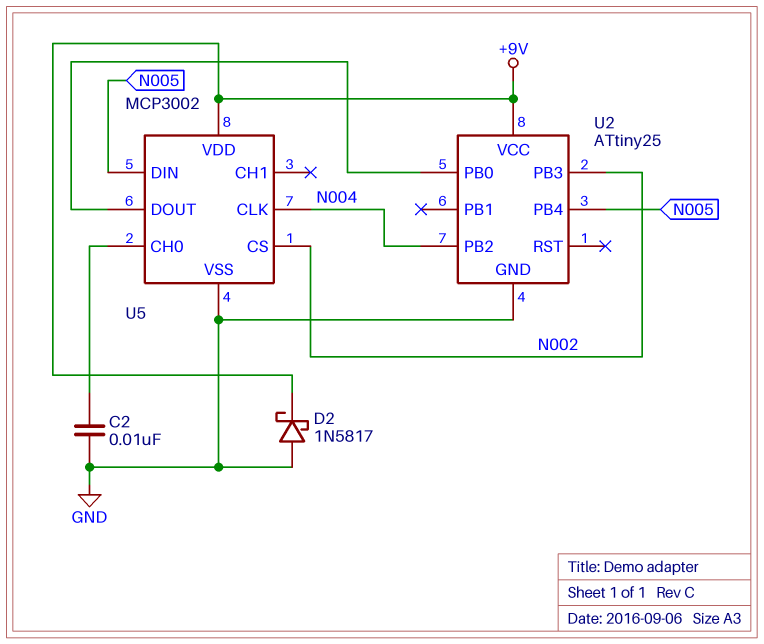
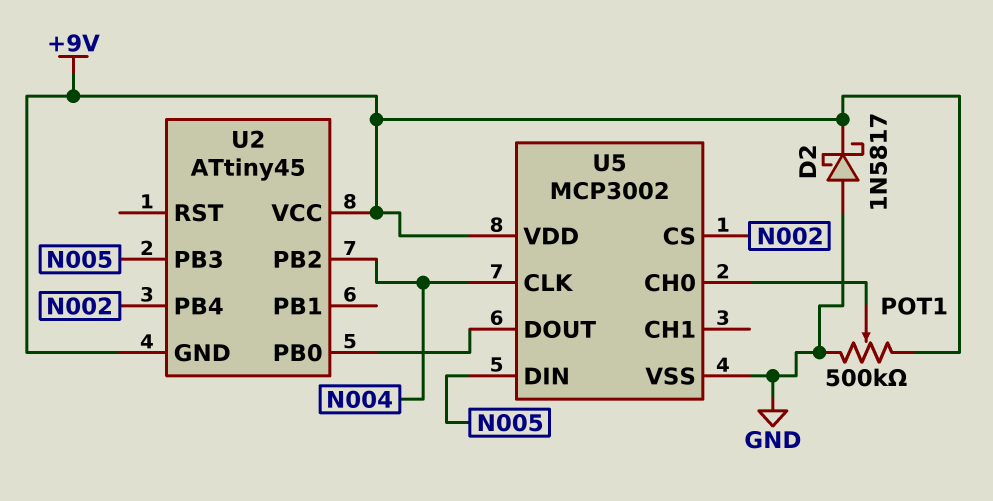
C2: 10nF (GND, U5/CH0) -> none
POT1: none -> 500k (+9V, GND, wiper U5/CH0)
U2: ATtiny25 -> ATtiny45
U2 pin GND: GND -> +9V
U2 pin PB3: N002 -> N005
U2 pin PB4: N005 -> N002

